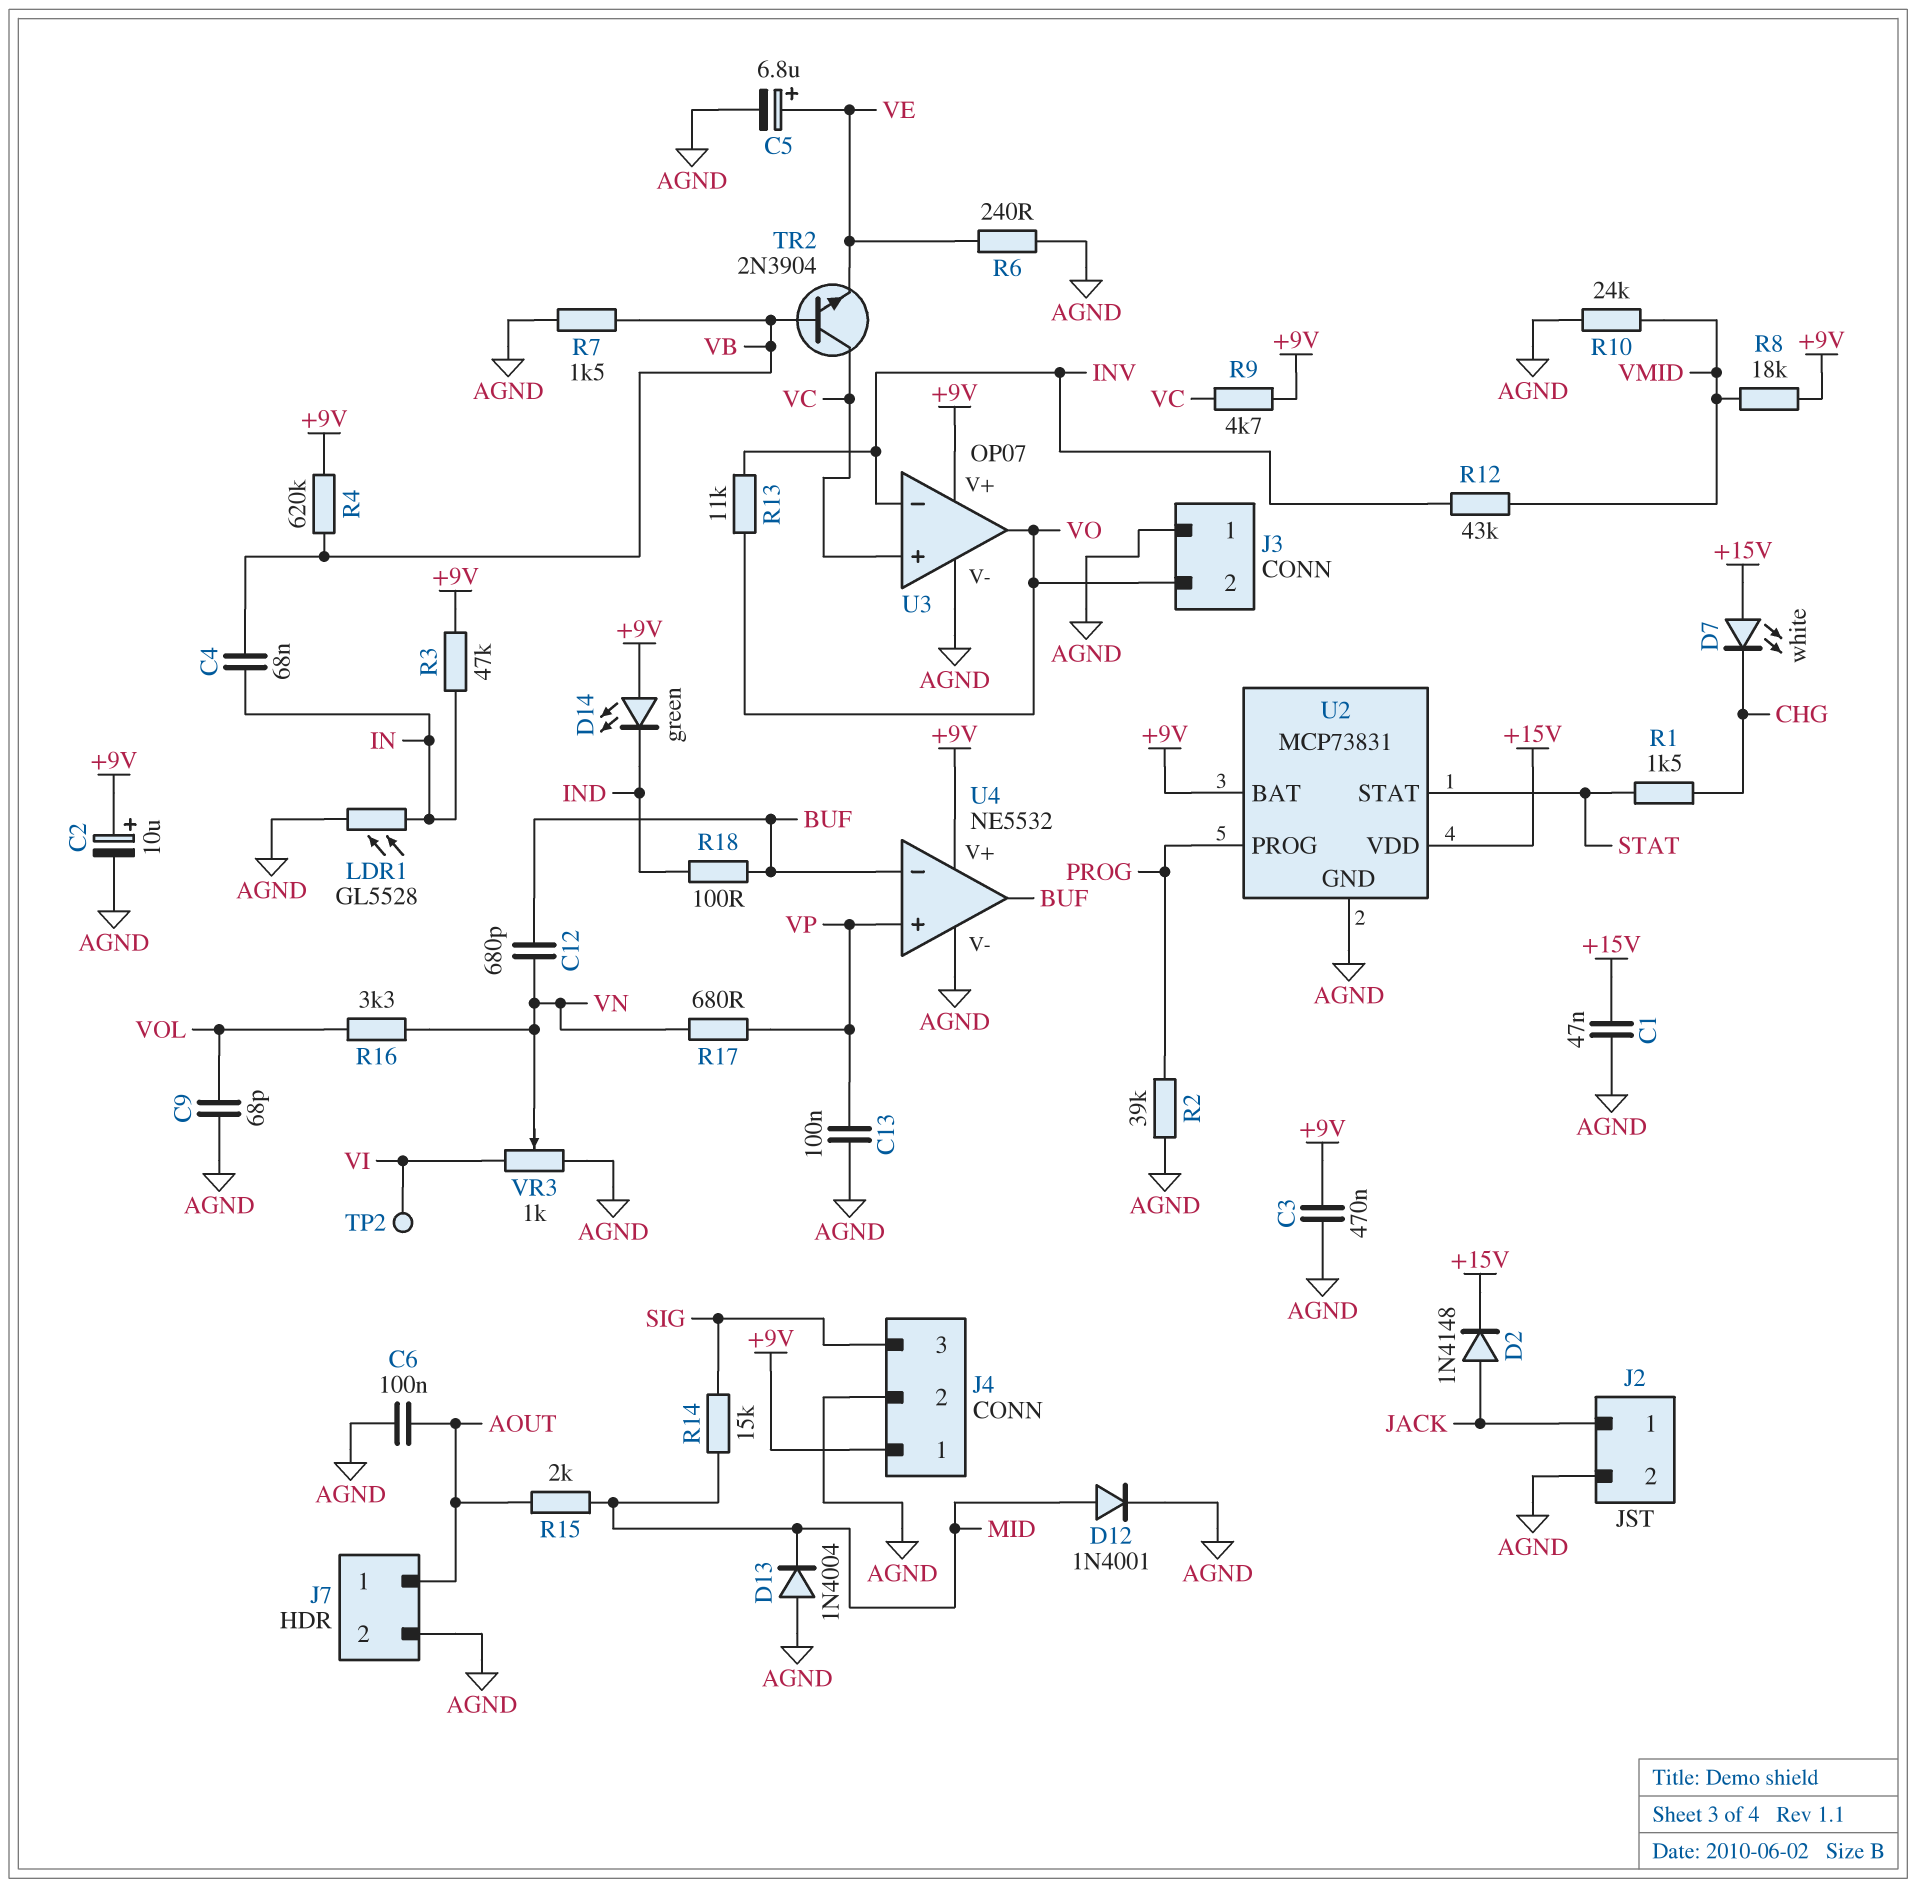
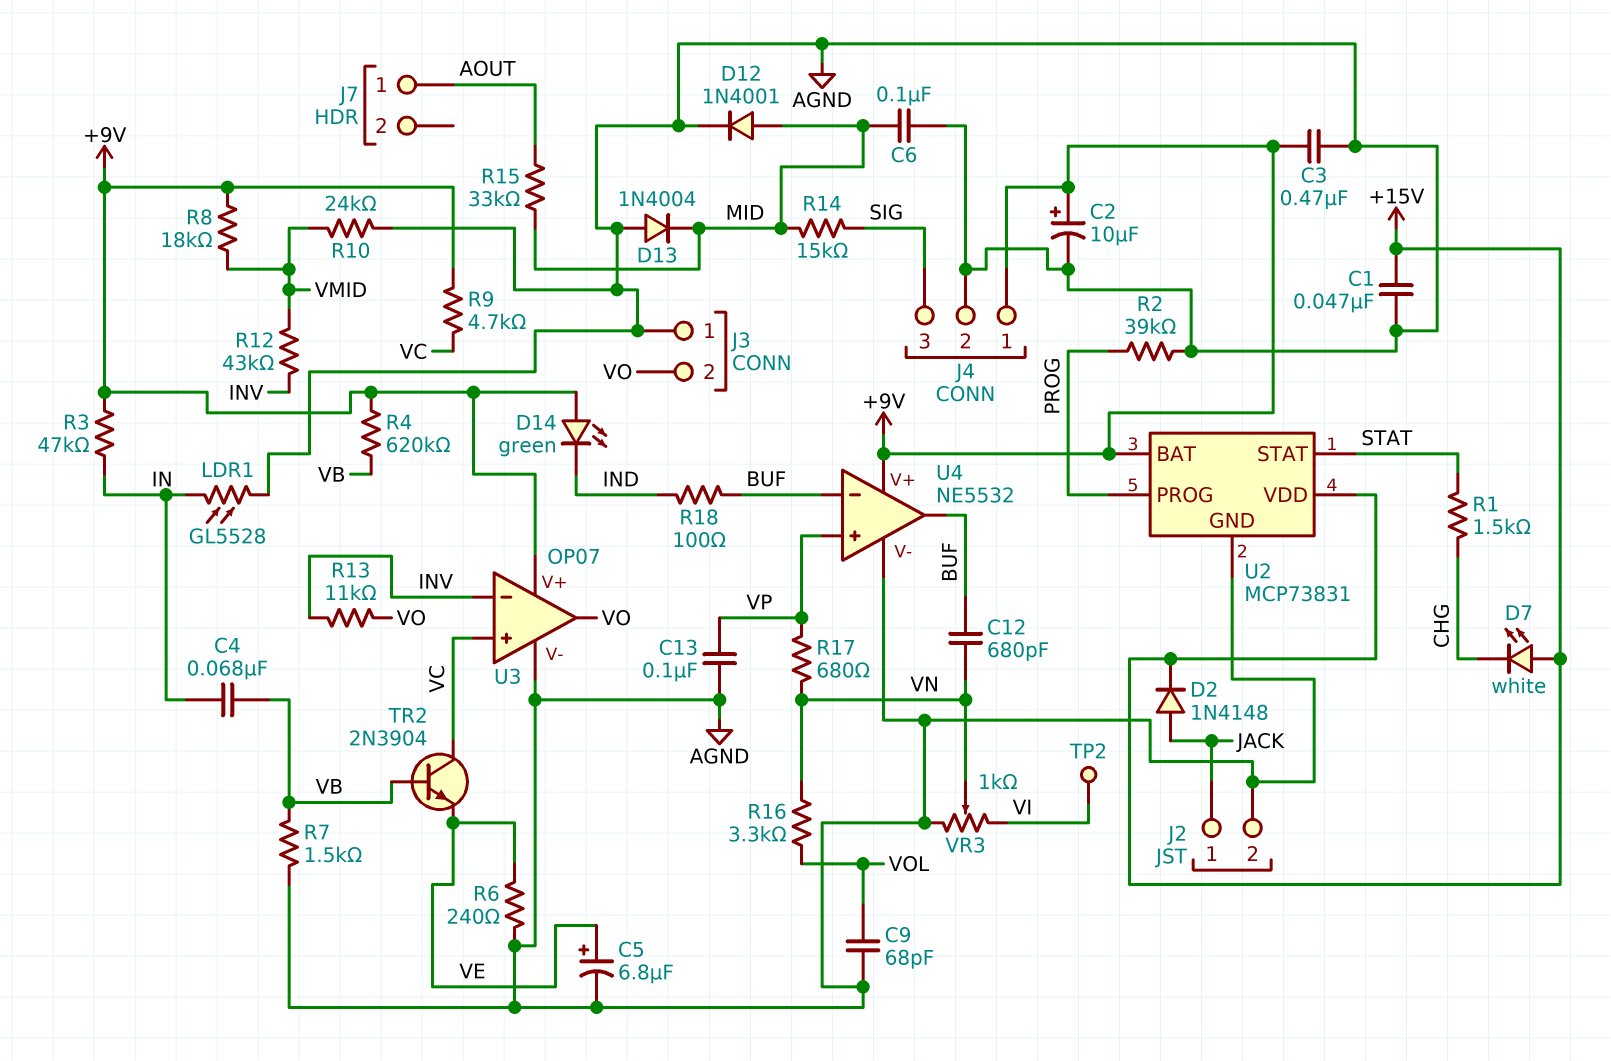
C6: 100nF (AGND, AOUT) -> 100nF (AGND, MID)
J7 pin 2: AGND -> none
R15: 2k (AOUT, MID) -> 33k (AOUT, MID)

